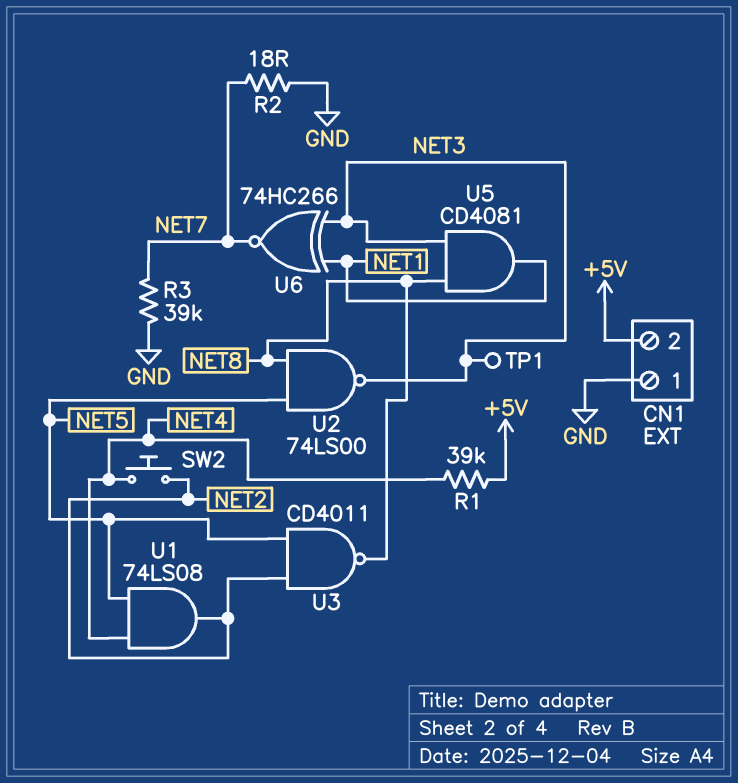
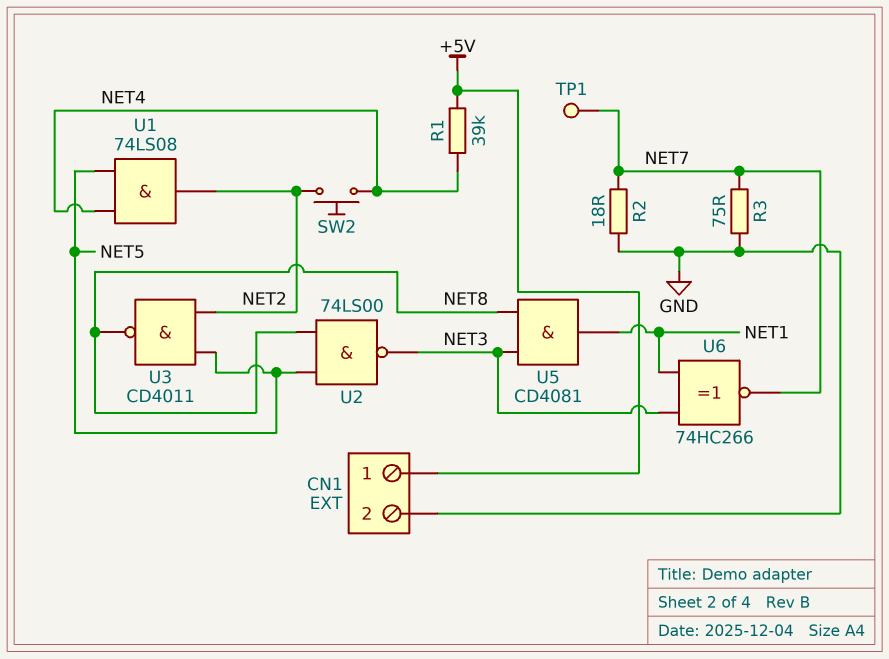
CN1 pin 1: GND -> +5V
CN1 pin 2: +5V -> GND
R3: 39k (GND, NET7) -> 75 (GND, NET7)
TP1: test point (NET3) -> test point (NET7)

